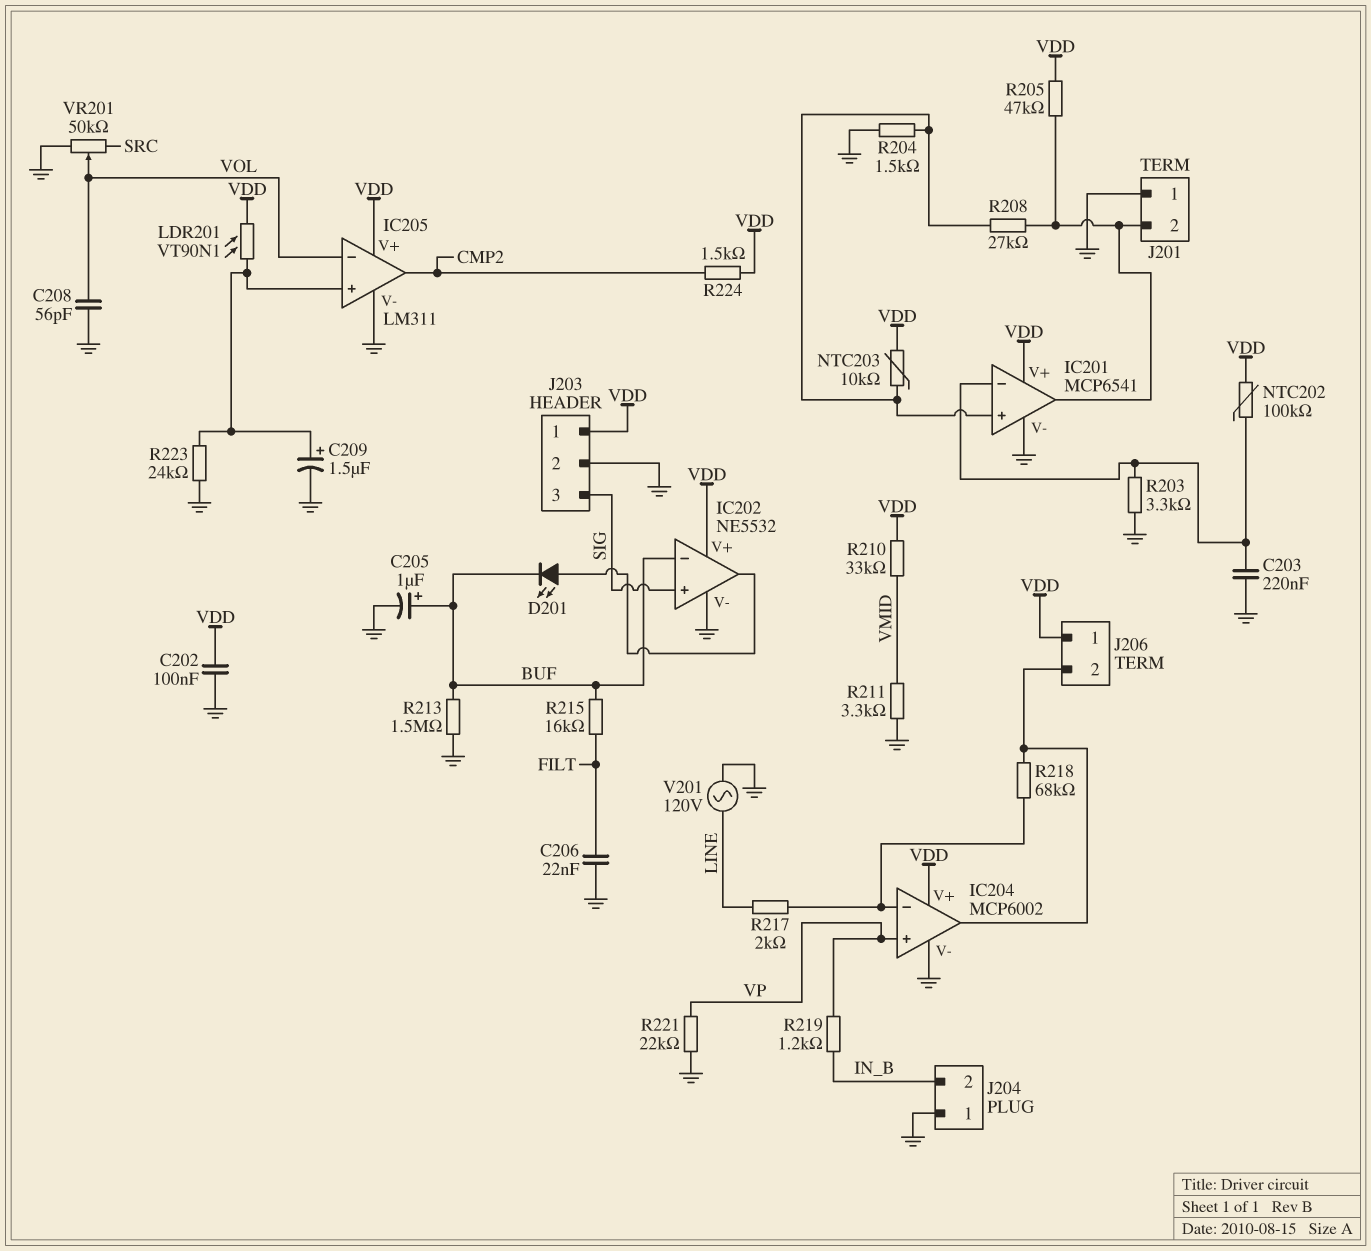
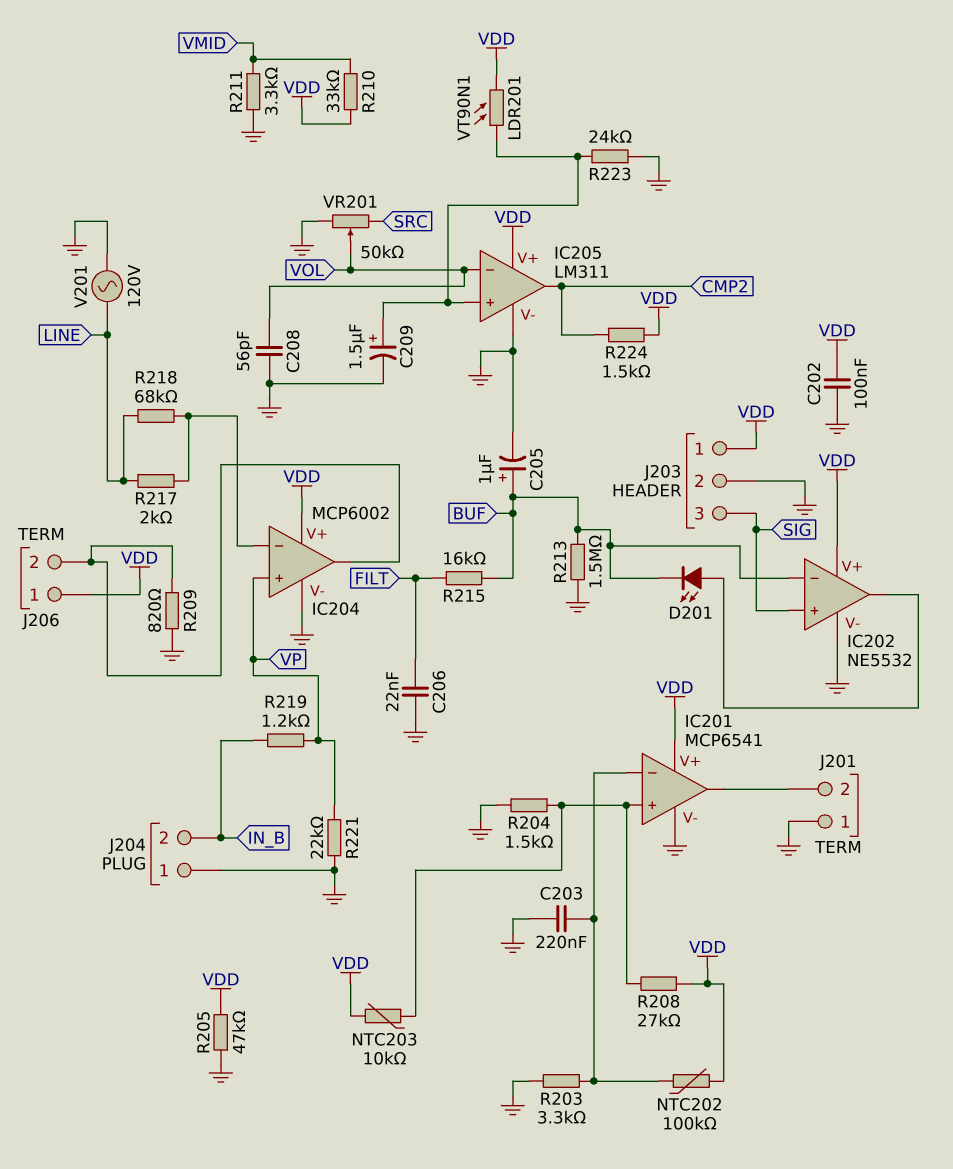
R205: 47k (IC201/out, VDD) -> 47k (GND, VDD)
R208: 27k (IC201/in+, IC201/out) -> 27k (IC201/in+, VDD)
R209: none -> 820 (GND, IC204/out)
R218: 68k (IC204/in-, IC204/out) -> 68k (IC204/in-, LINE)

